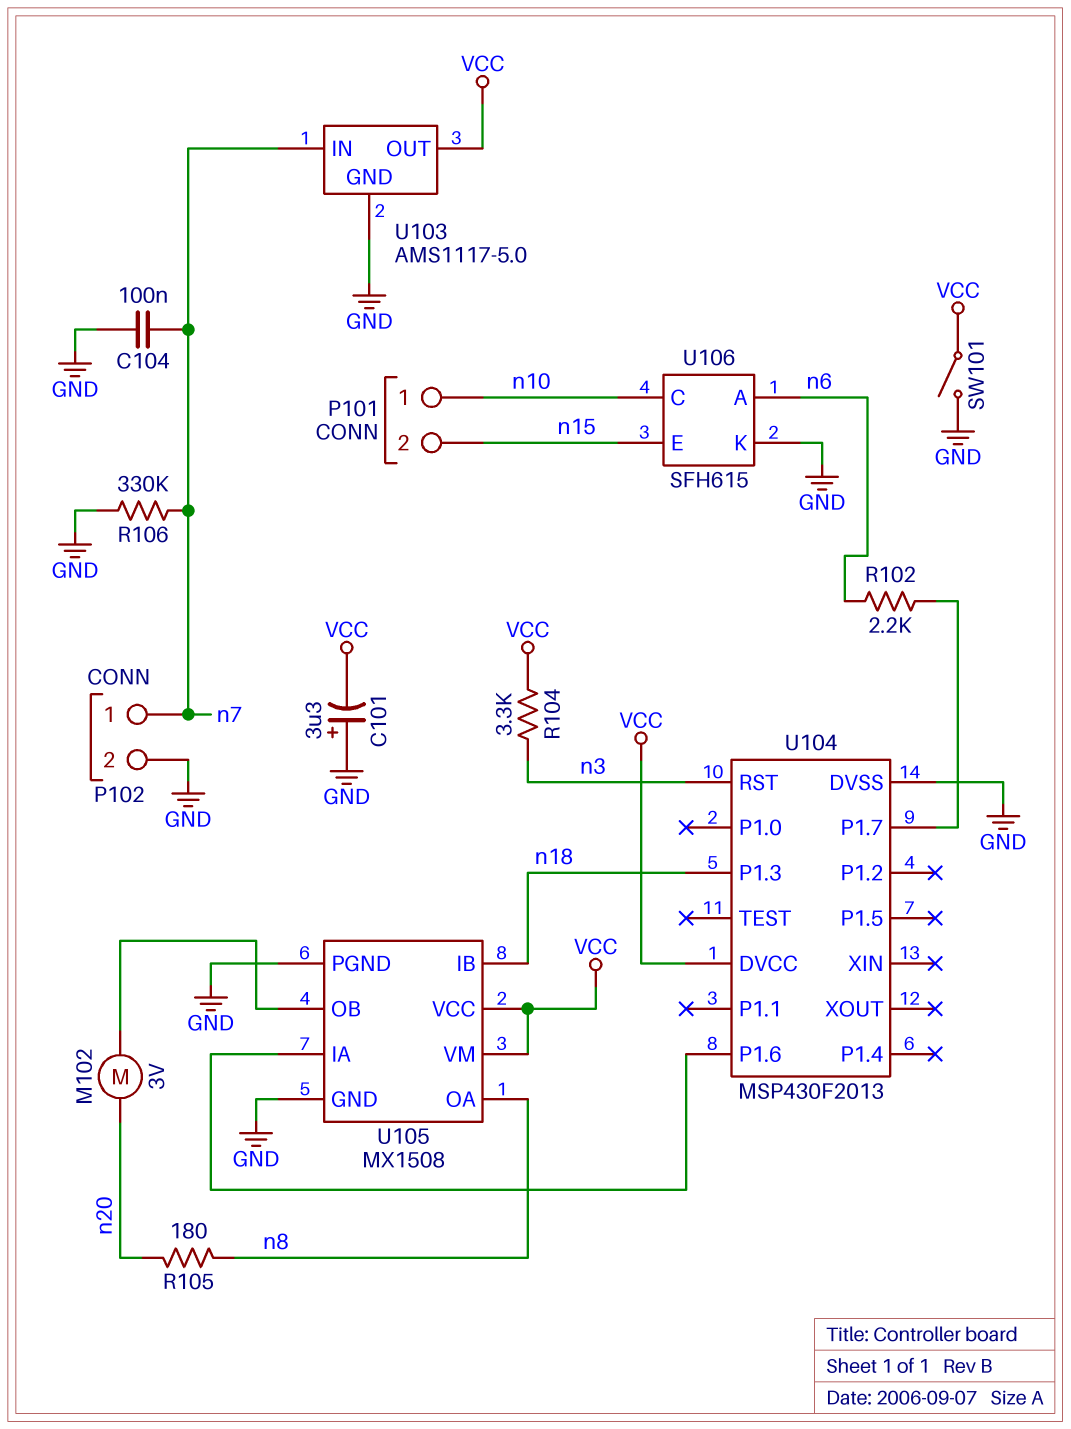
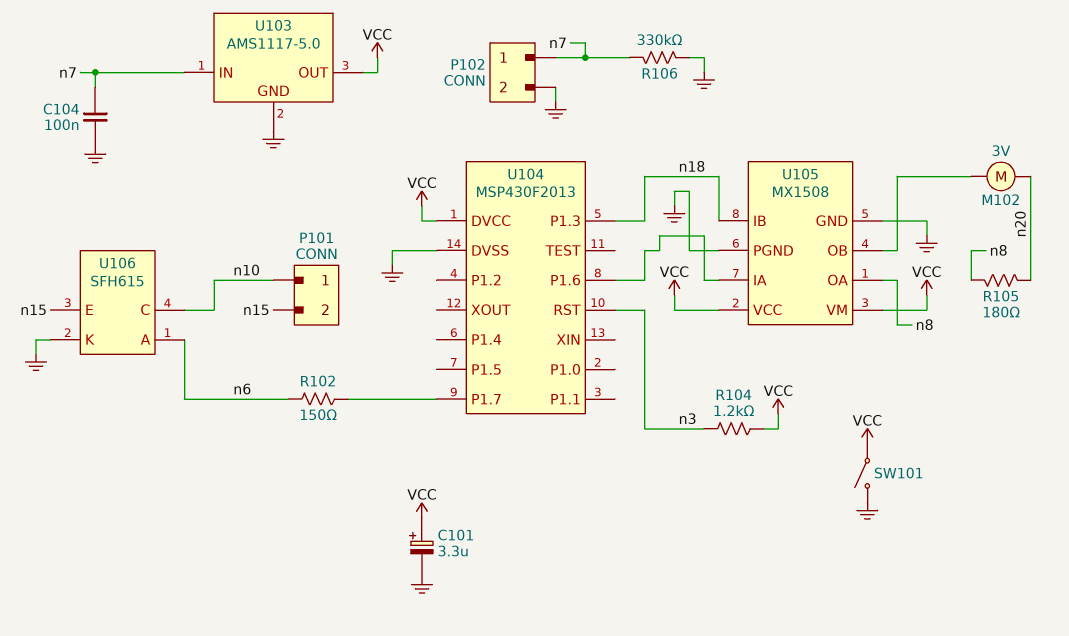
C101: 3.3uF (plus GND, minus VCC) -> 3.3uF (plus VCC, minus GND)
R102: 2.2k (U104/P1.7, n6) -> 150 (U104/P1.7, n6)
R104: 3.3k (VCC, n3) -> 1.2k (VCC, n3)

